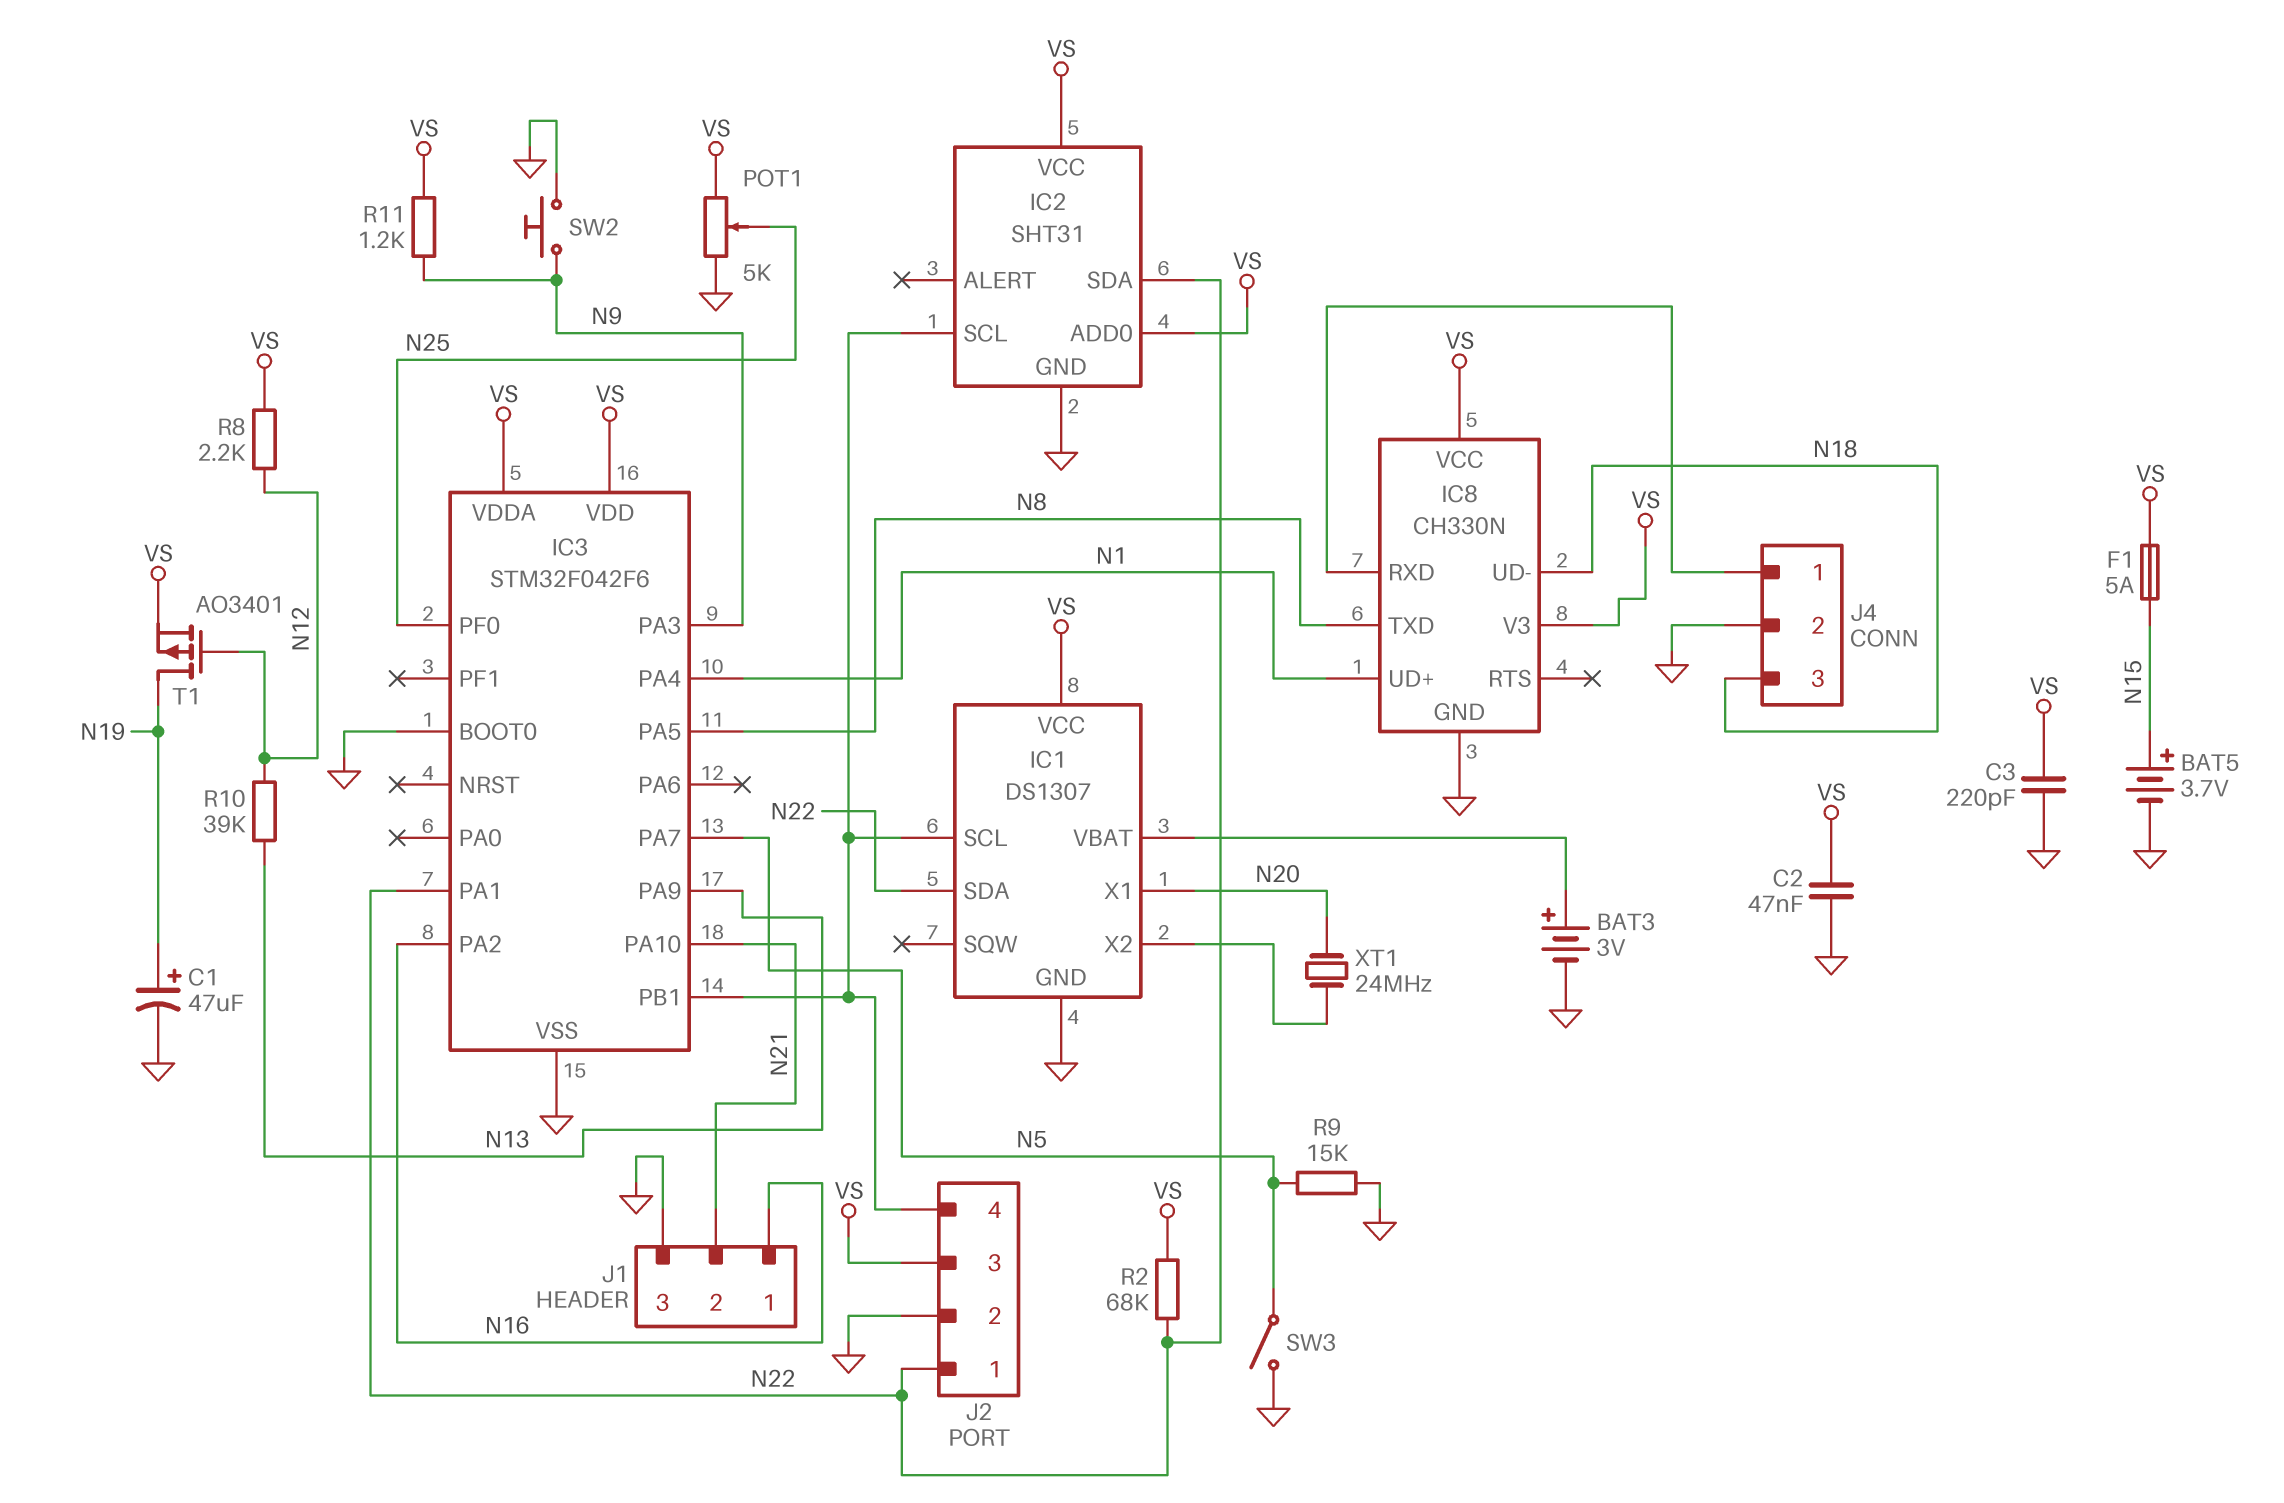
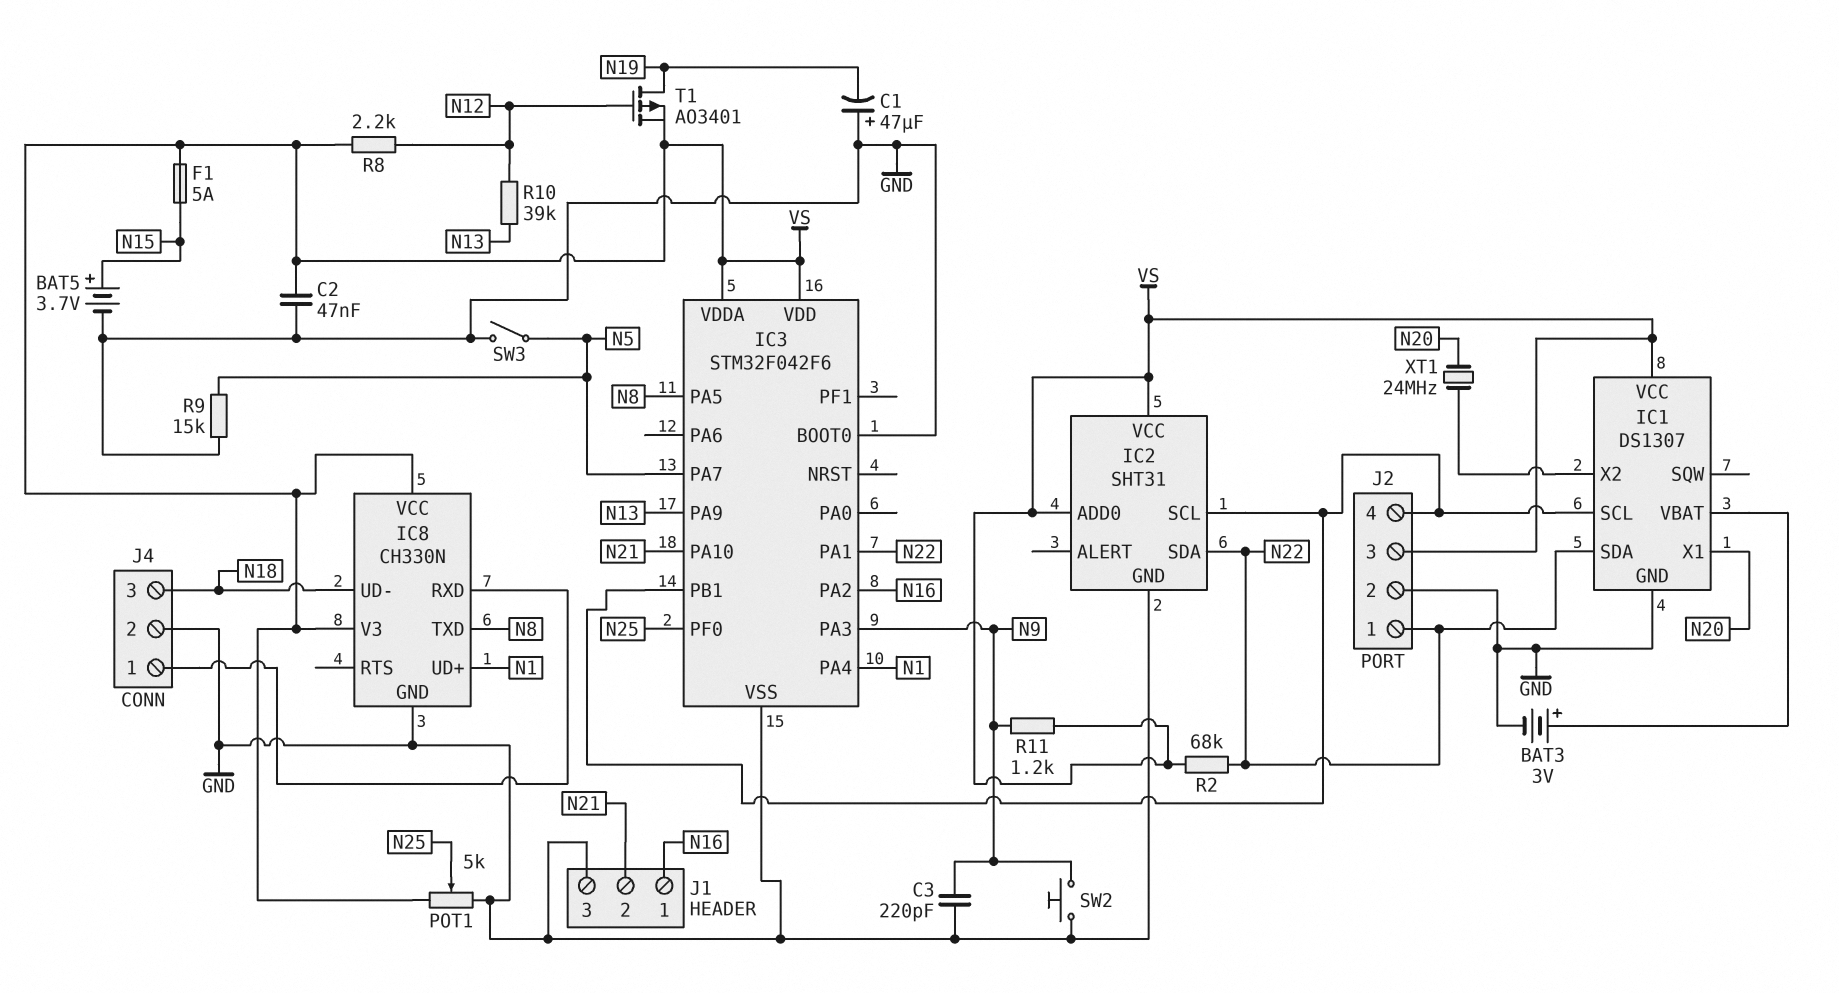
C1: 47uF (plus N19, minus GND) -> 47uF (plus GND, minus N19)
C3: 220pF (GND, VS) -> 220pF (GND, N9)

